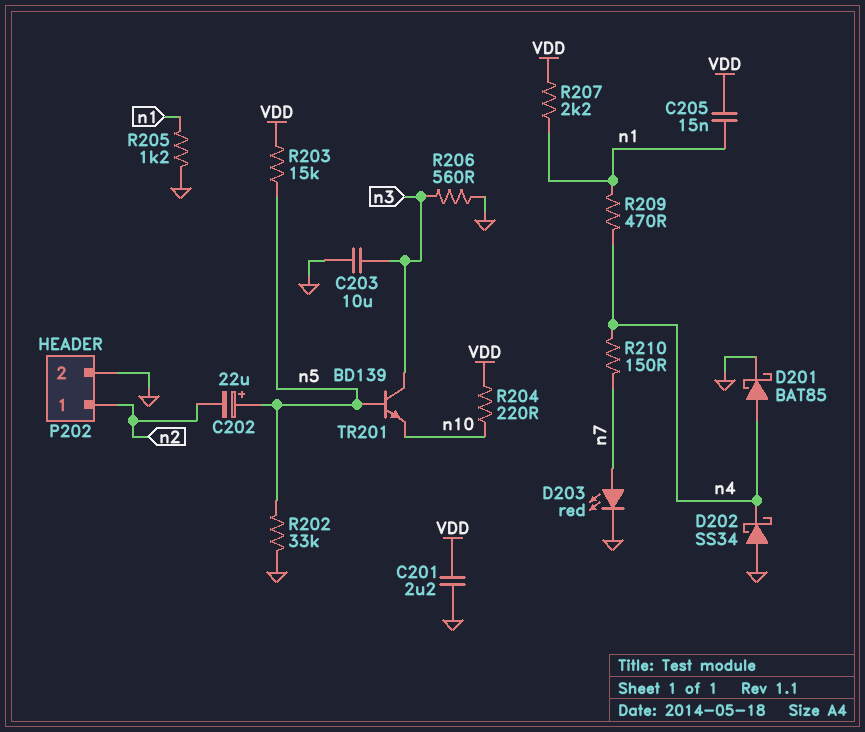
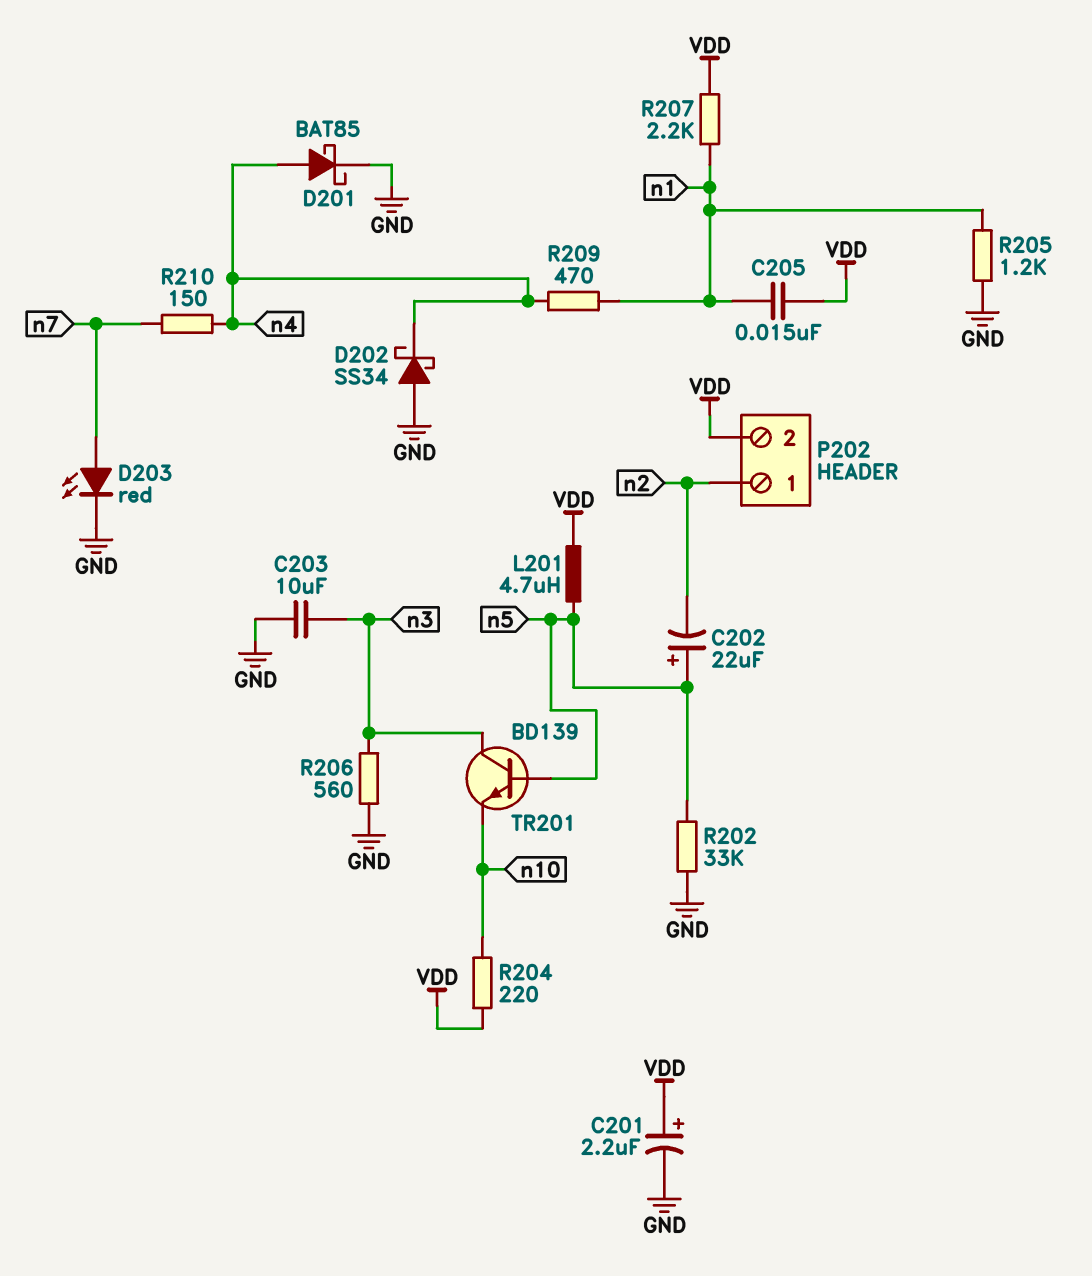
C201: 2.2uF (GND, VDD) -> 2.2uF (plus VDD, minus GND)
L201: none -> 4.7uH (VDD, n5)
P202 pin 2: GND -> VDD
R203: 15k (VDD, n5) -> none

